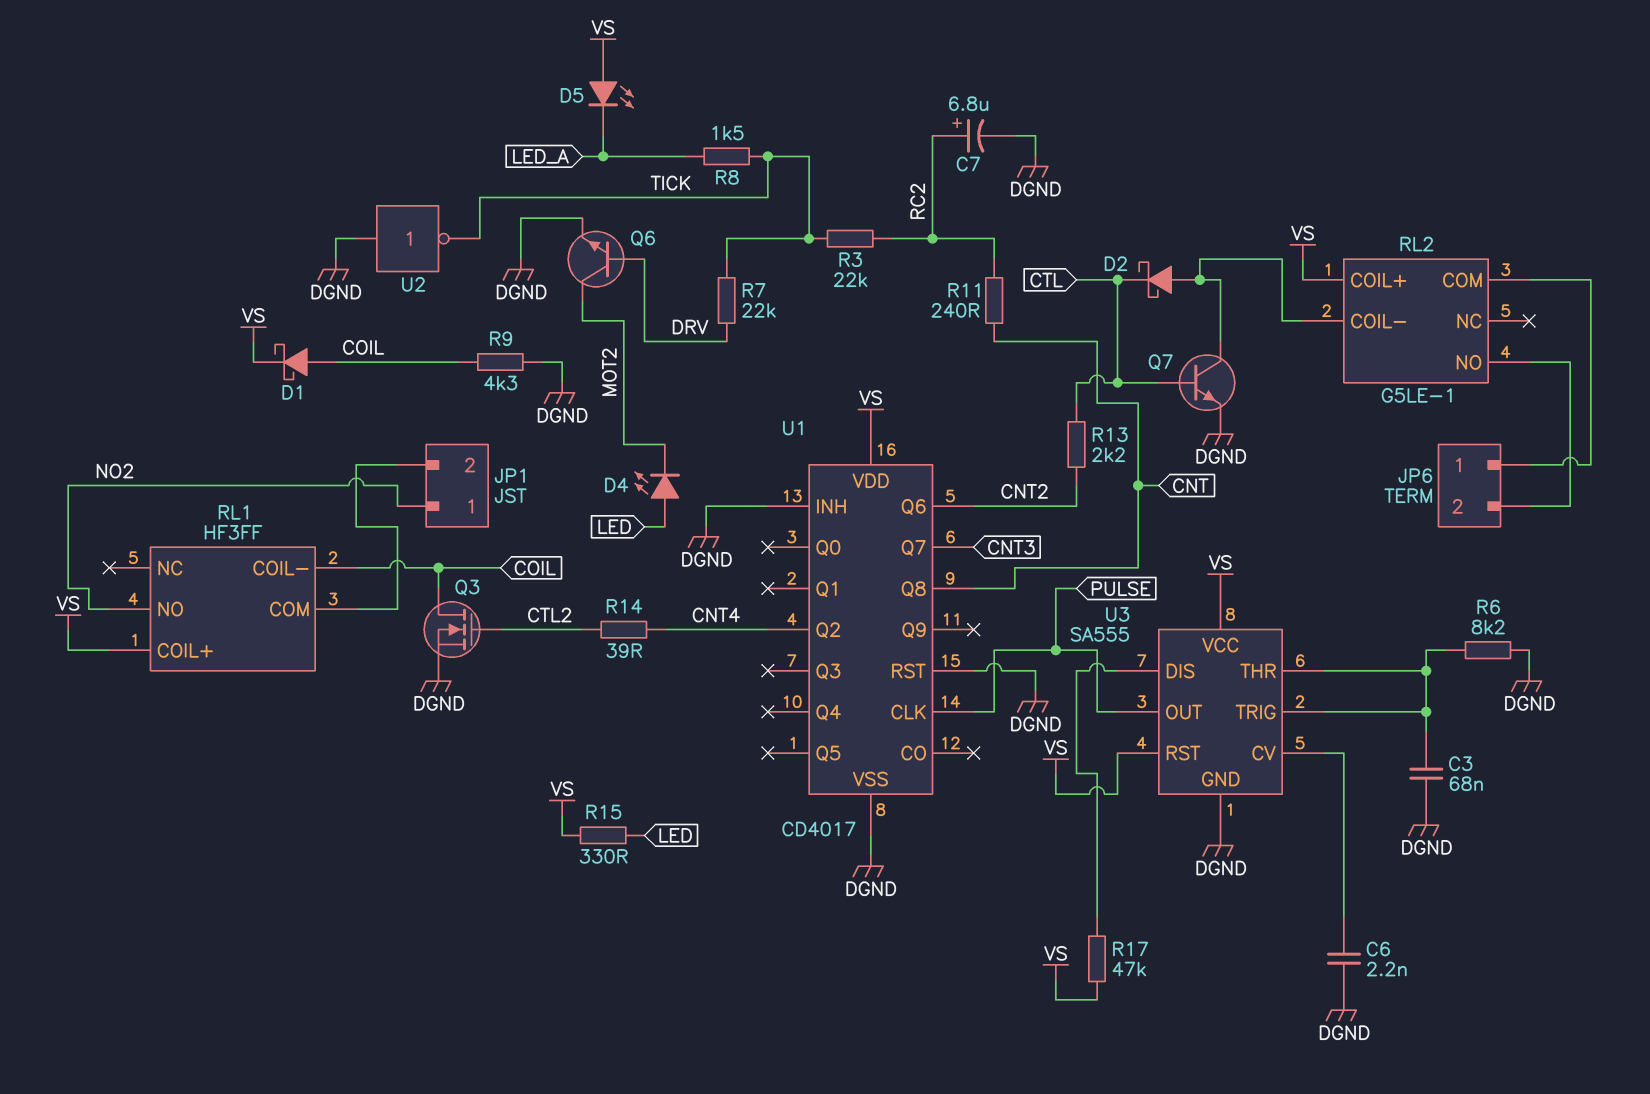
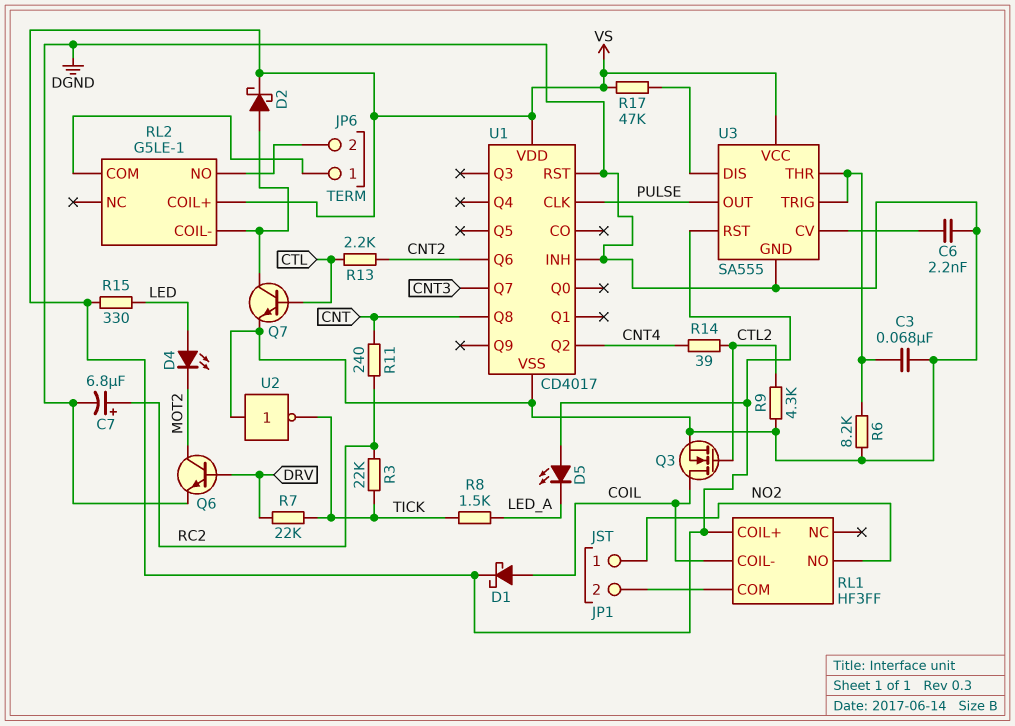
D2: schottky (A RL2/COIL-, K CTL) -> schottky (A RL2/COIL-, K VS)
R9: 4.3k (COIL, DGND) -> 4.3k (CTL2, DGND)

